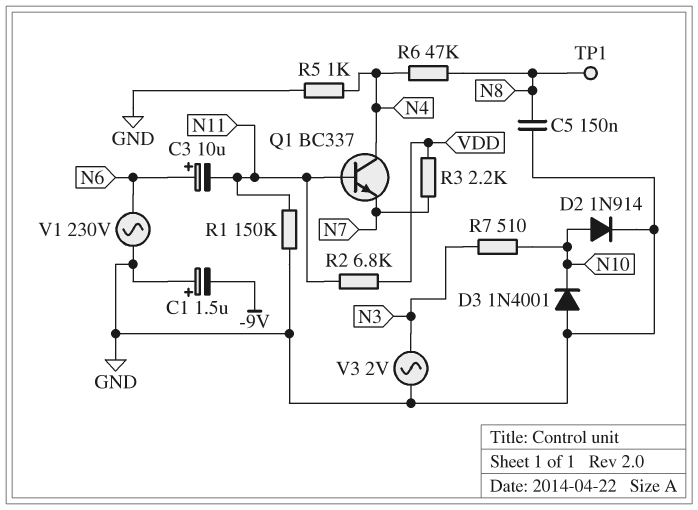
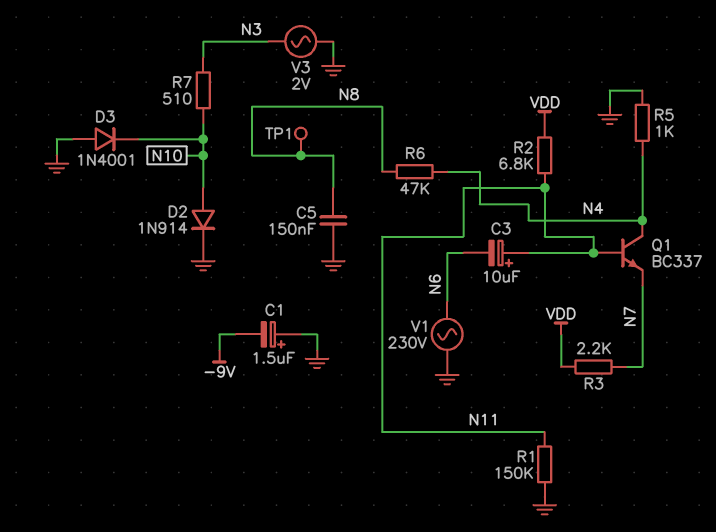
C3: 10uF (plus N6, minus N11) -> 10uF (plus N11, minus N6)

